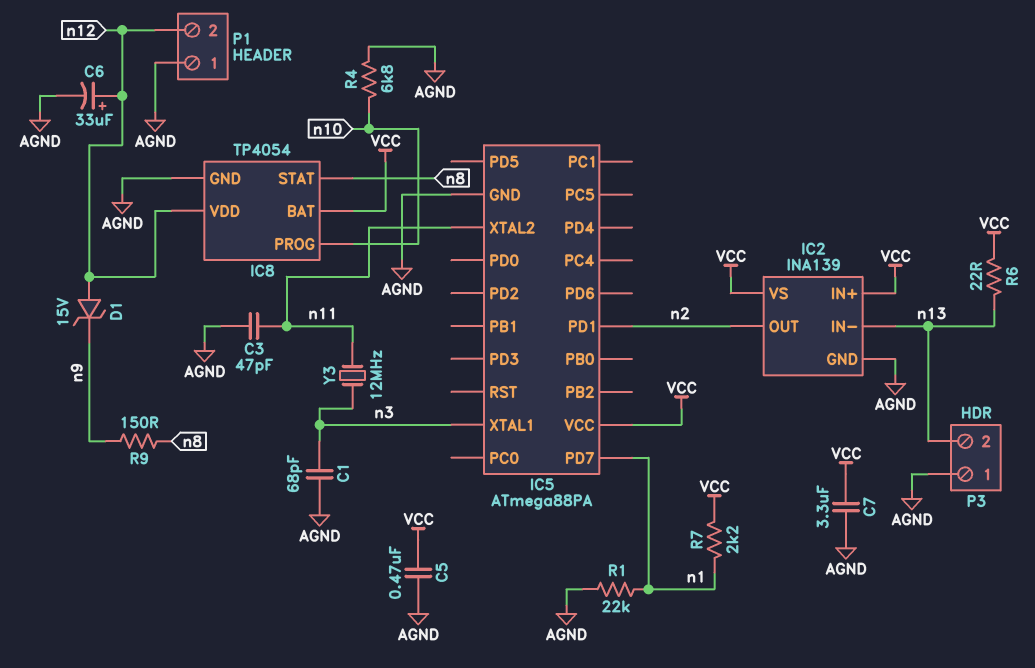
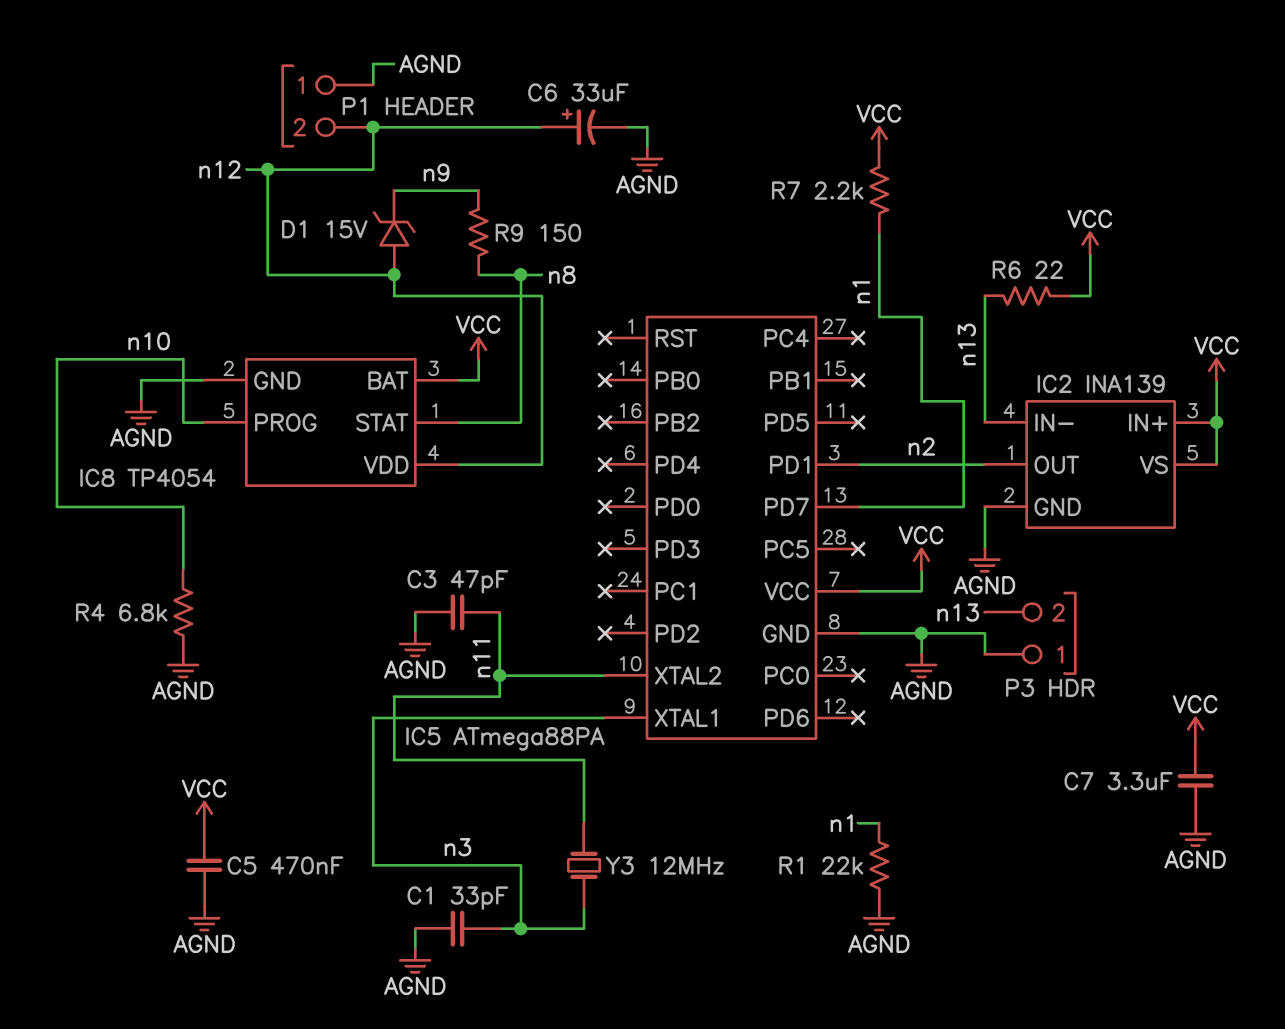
C1: 68pF (AGND, n3) -> 33pF (AGND, n3)

